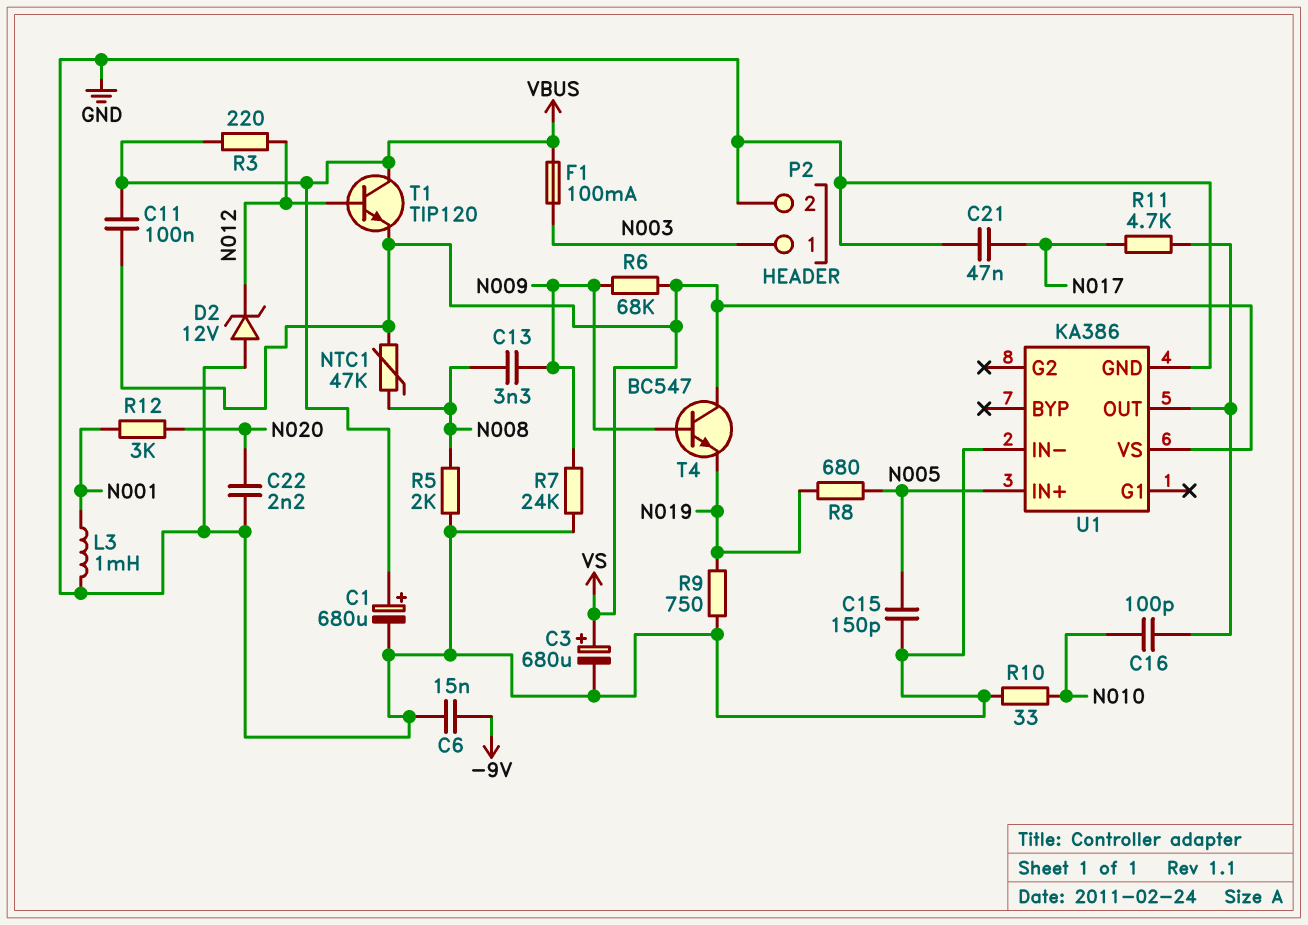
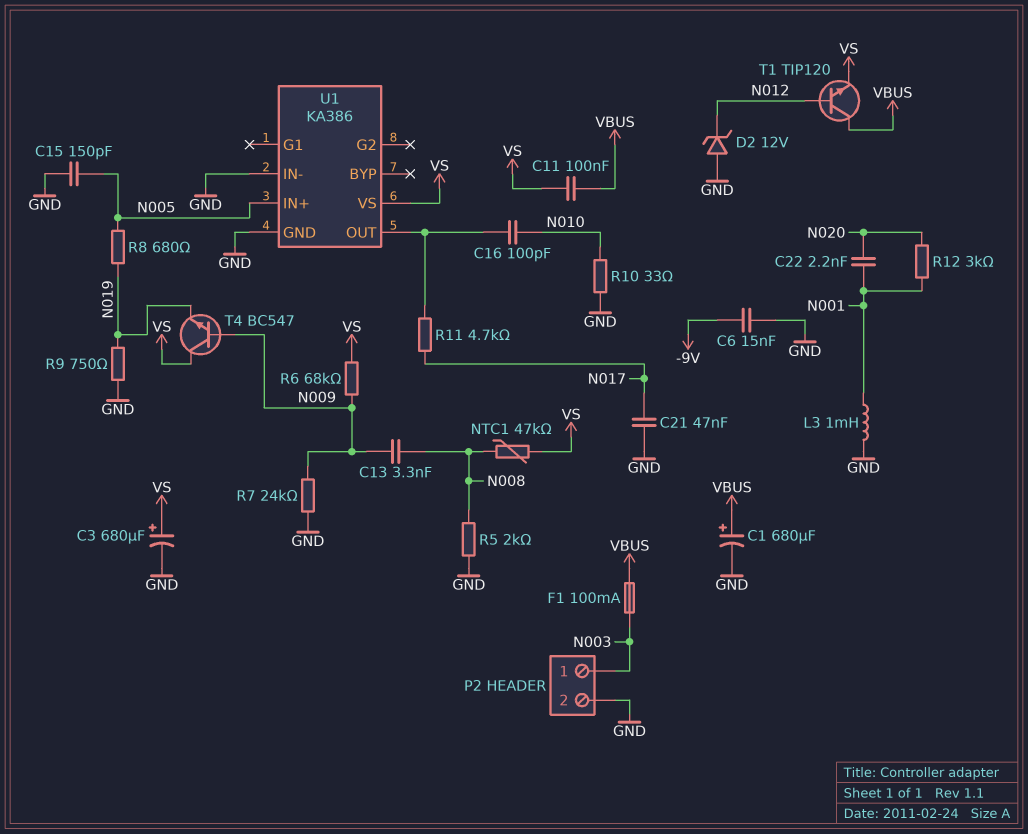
C22: 2.2nF (GND, N020) -> 2.2nF (N001, N020)
R3: 220 (N012, VBUS) -> none

